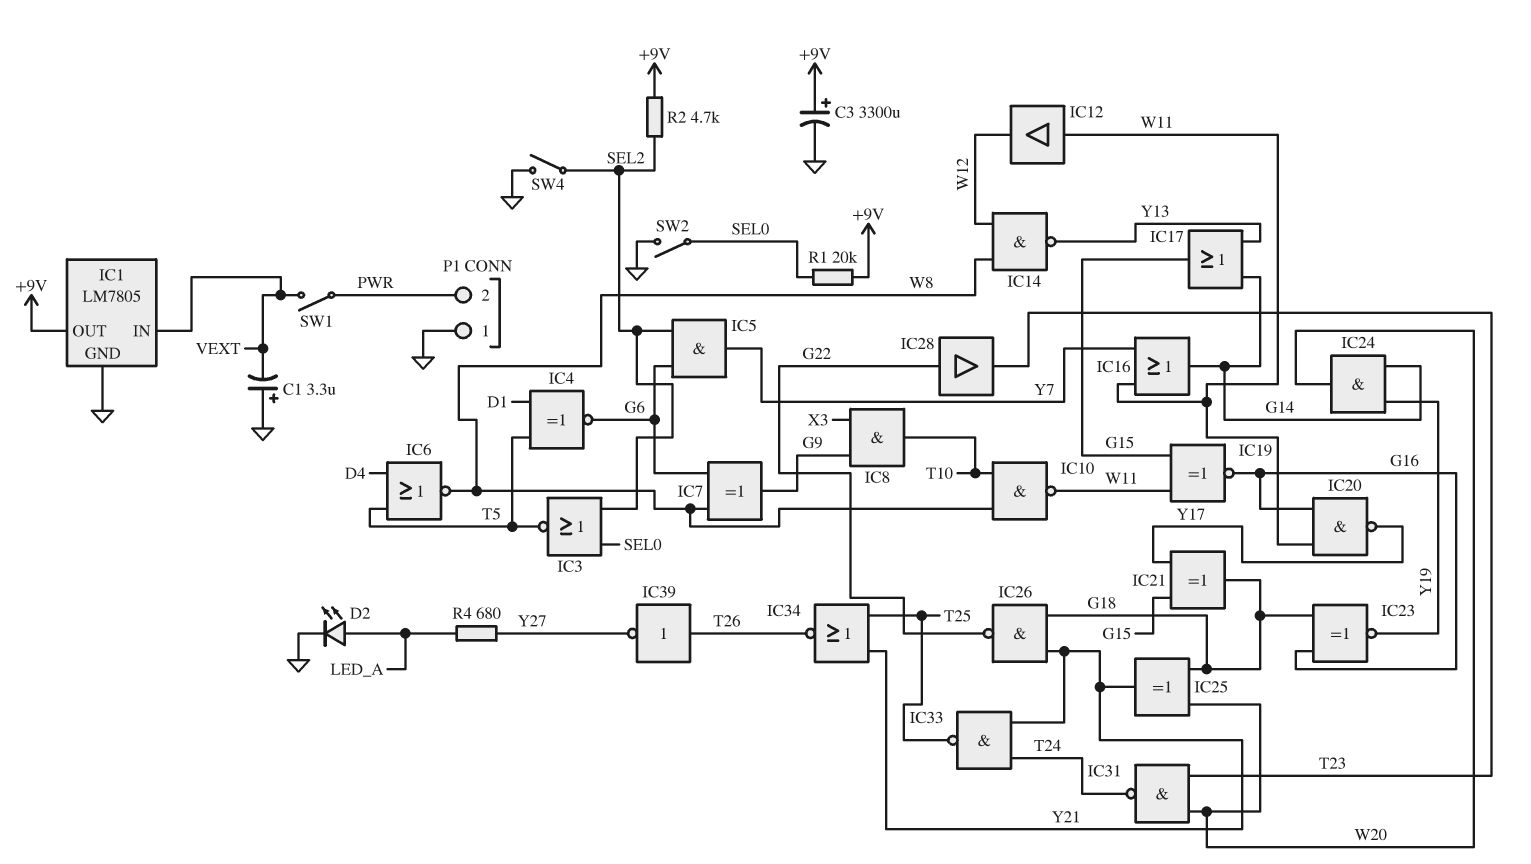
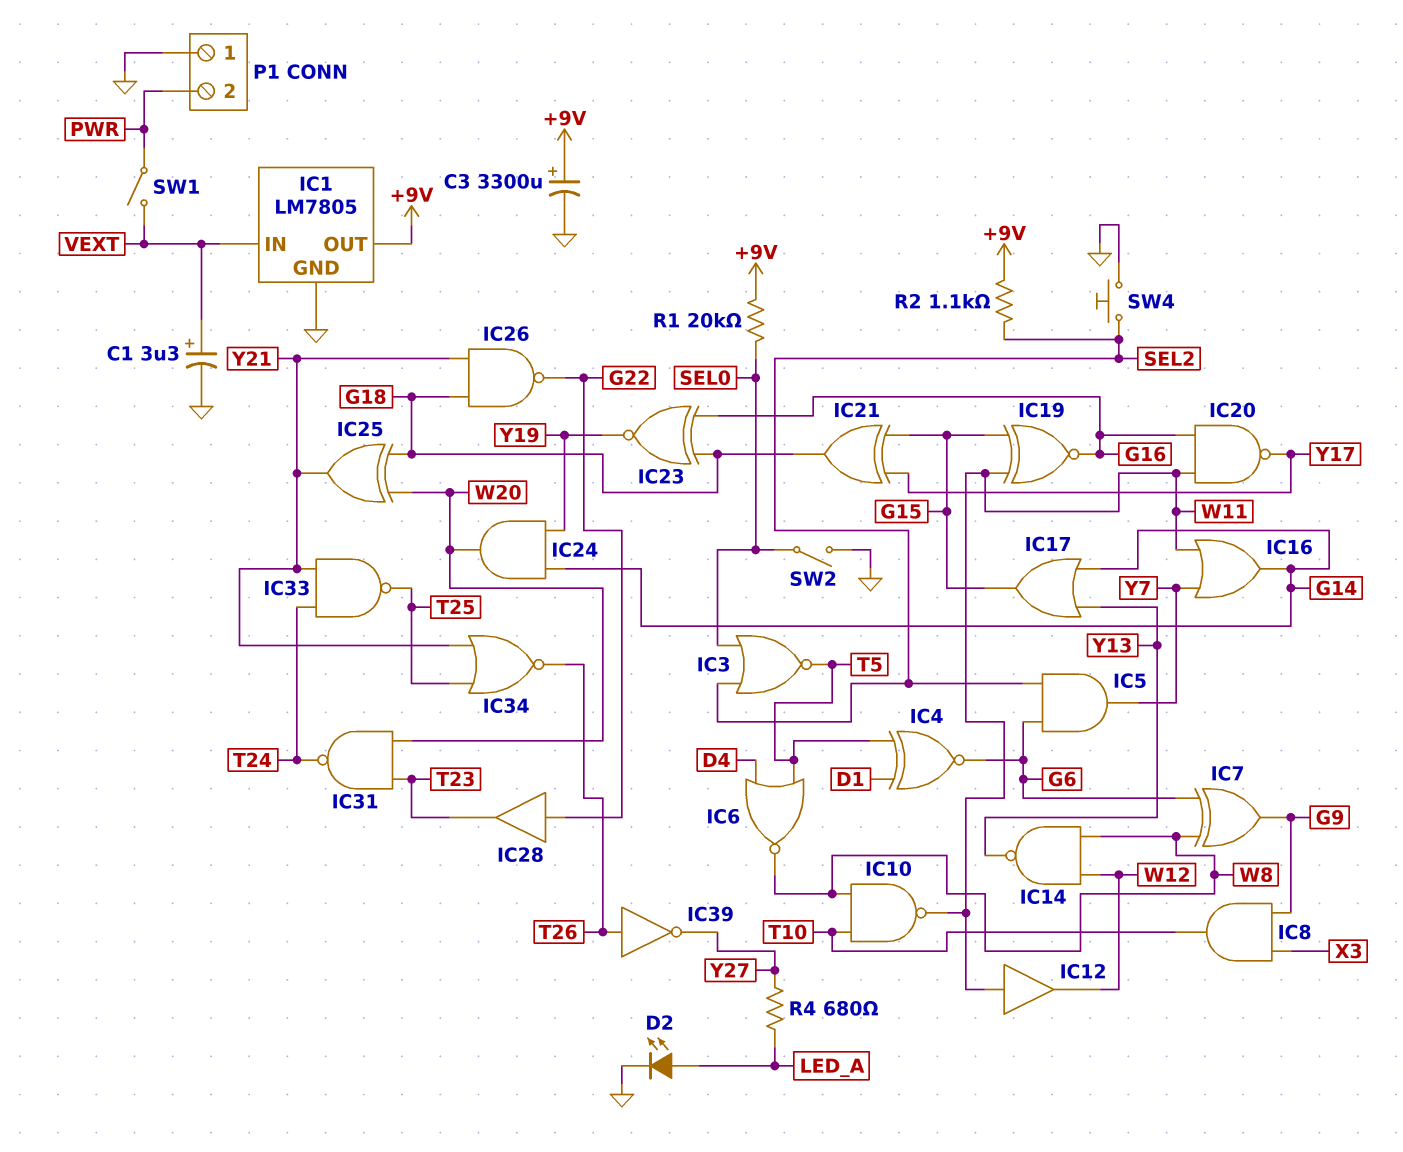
C1: 3.3uF (plus GND, minus VEXT) -> 3.3uF (plus VEXT, minus GND)
R2: 4.7k (+9V, SEL2) -> 1.1k (+9V, SEL2)
SW4: switch (GND, SEL2) -> button (GND, SEL2)

